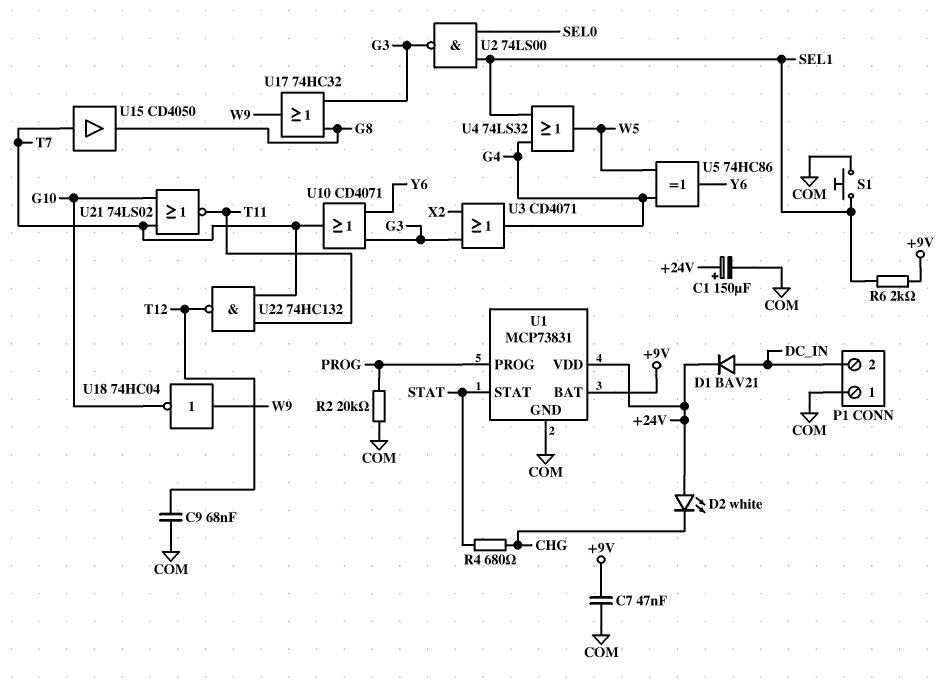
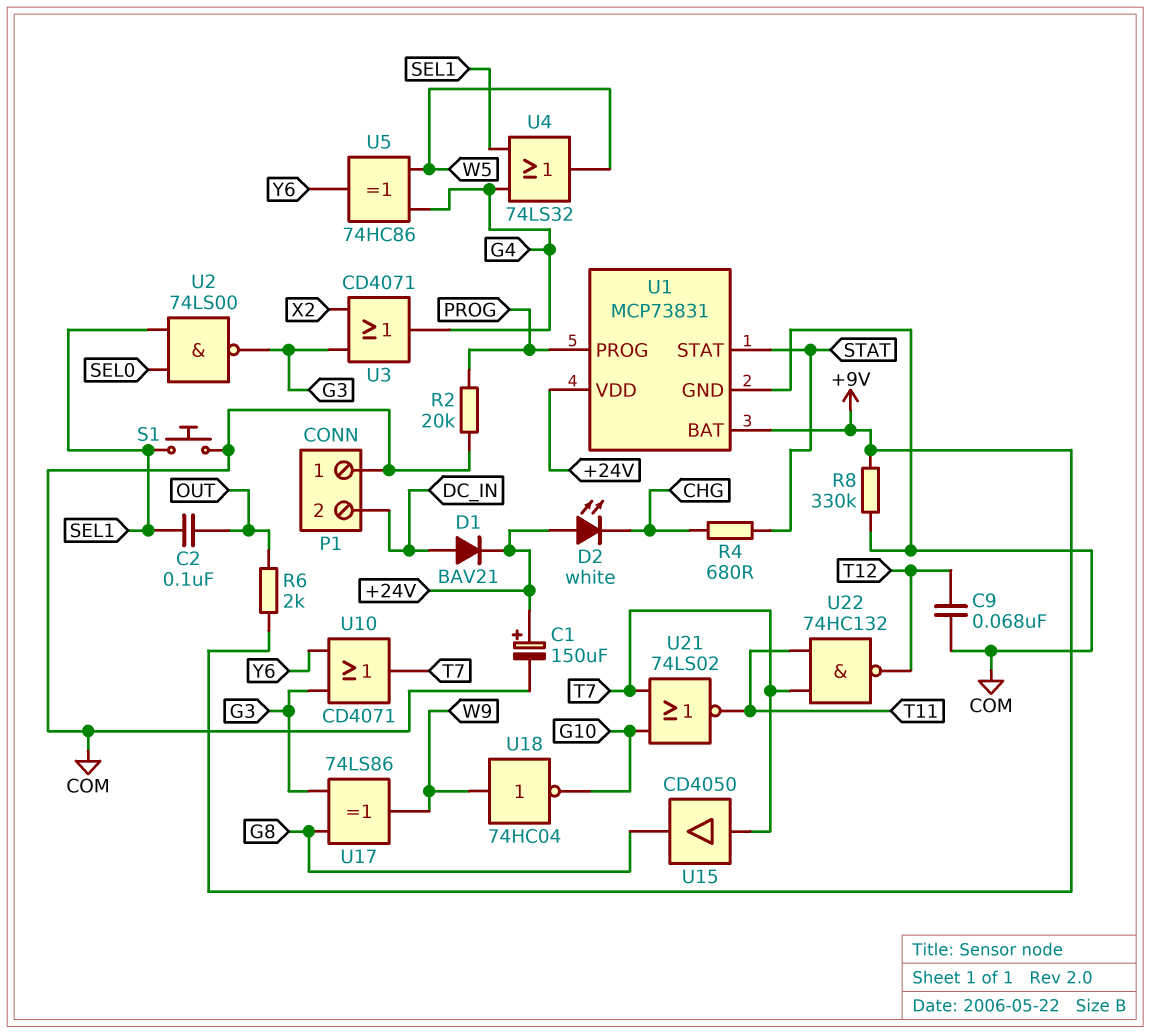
C2: none -> 100nF (OUT, SEL1)
C7: 47nF (+9V, COM) -> none
R6: 2k (+9V, SEL1) -> 2k (+9V, OUT)
R8: none -> 330k (+9V, COM)
U17: OR 74HC32 (in G3, in G8, out W9) -> XOR 74LS86 (in G3, in G8, out W9)

